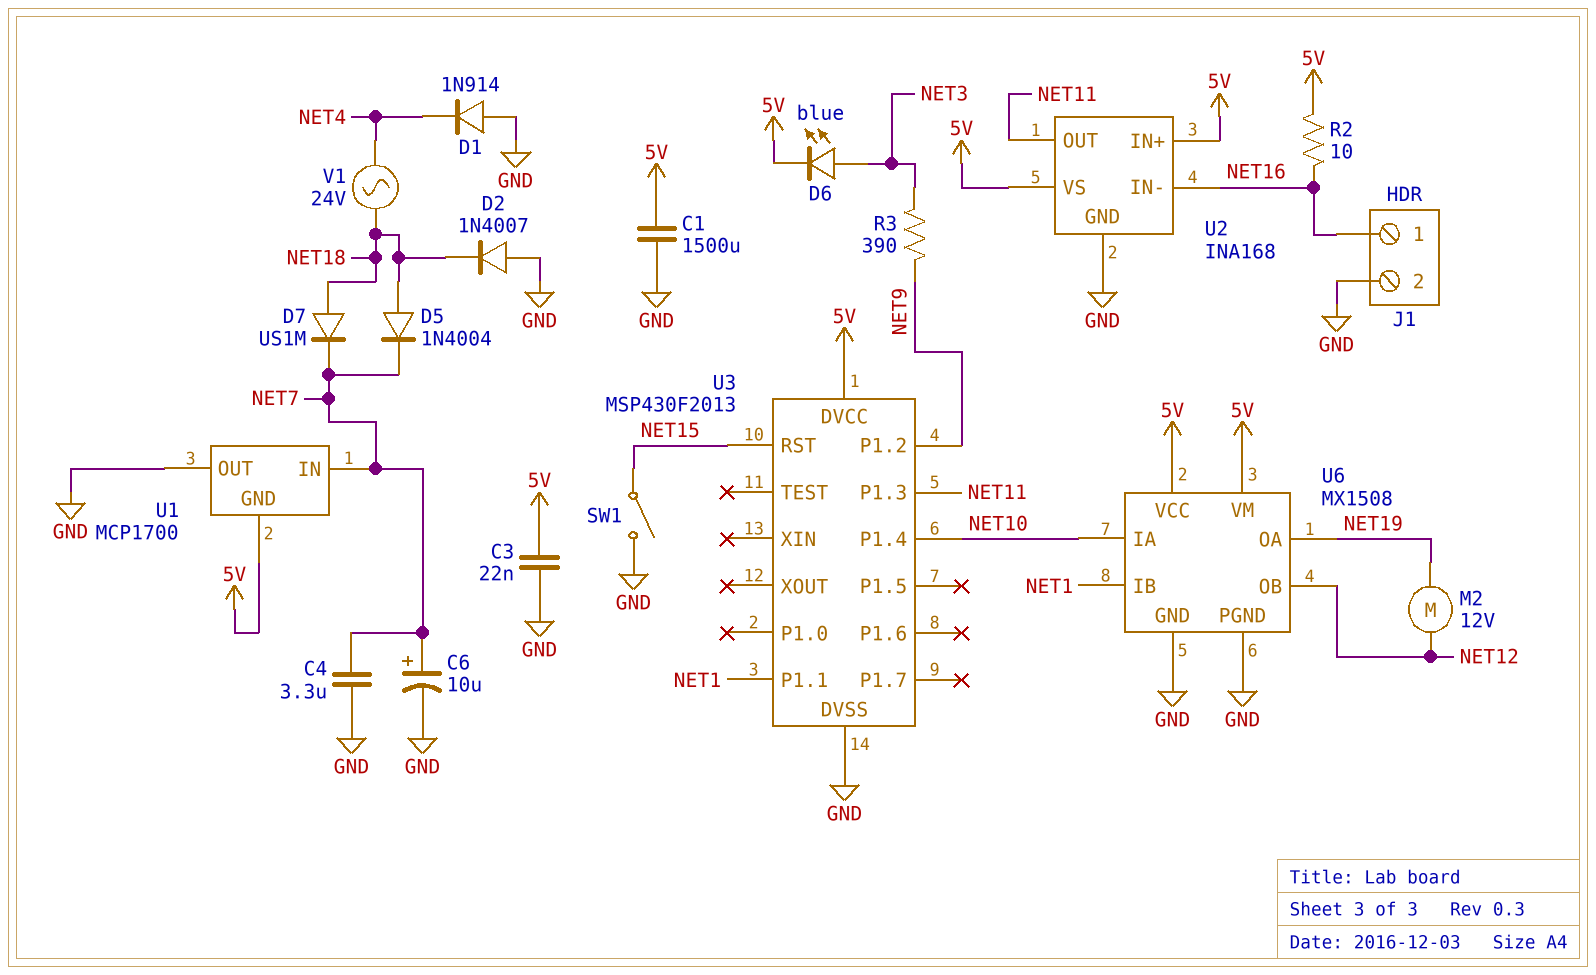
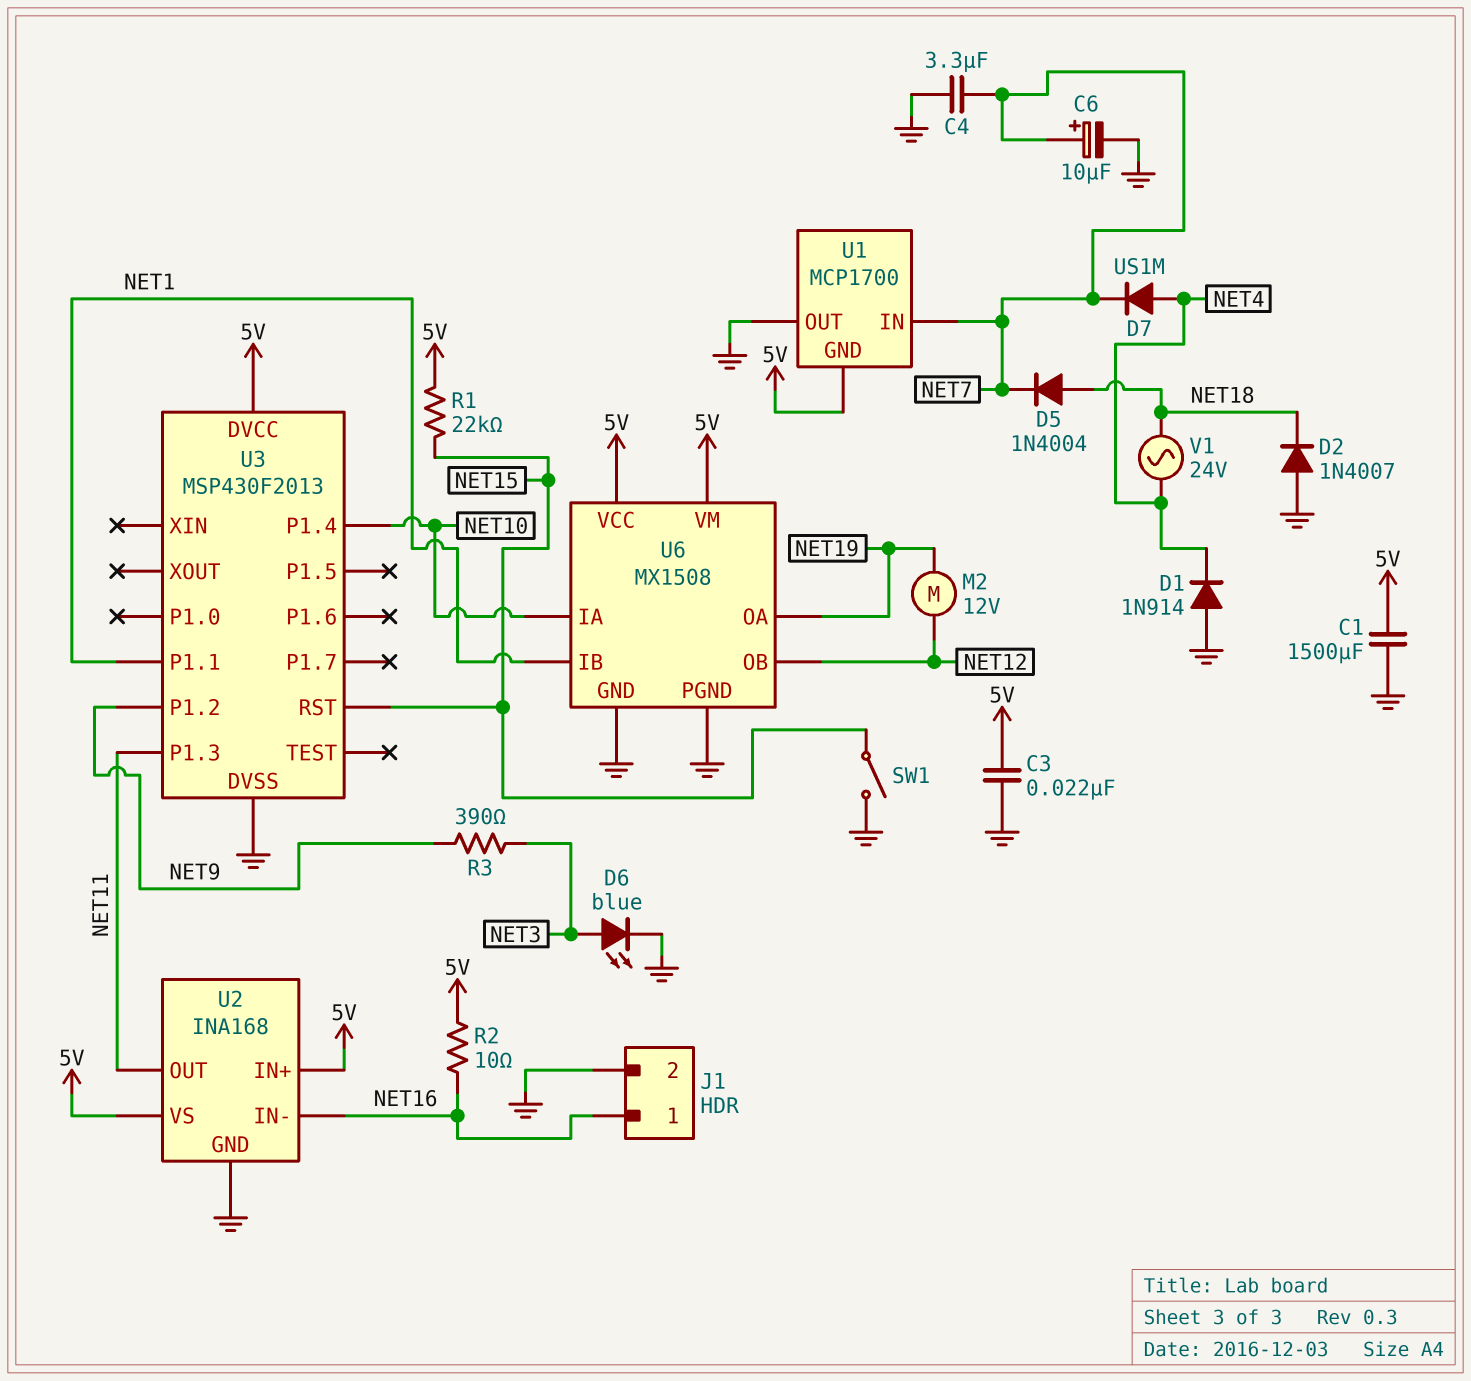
D6: LED blue (A NET3, K 5V) -> LED blue (A NET3, K GND)
D7: diode US1M (A NET18, K NET7) -> diode US1M (A NET4, K NET7)
R1: none -> 22k (5V, NET15)

